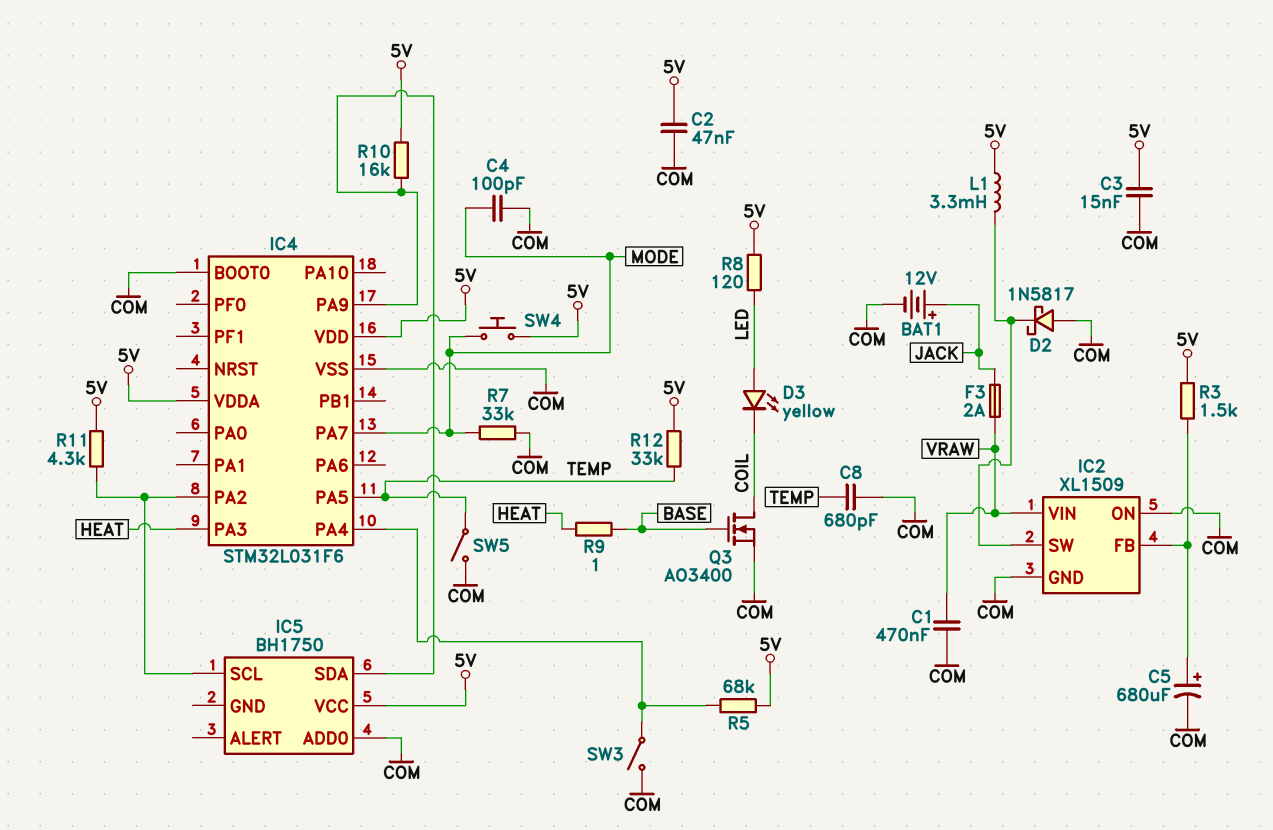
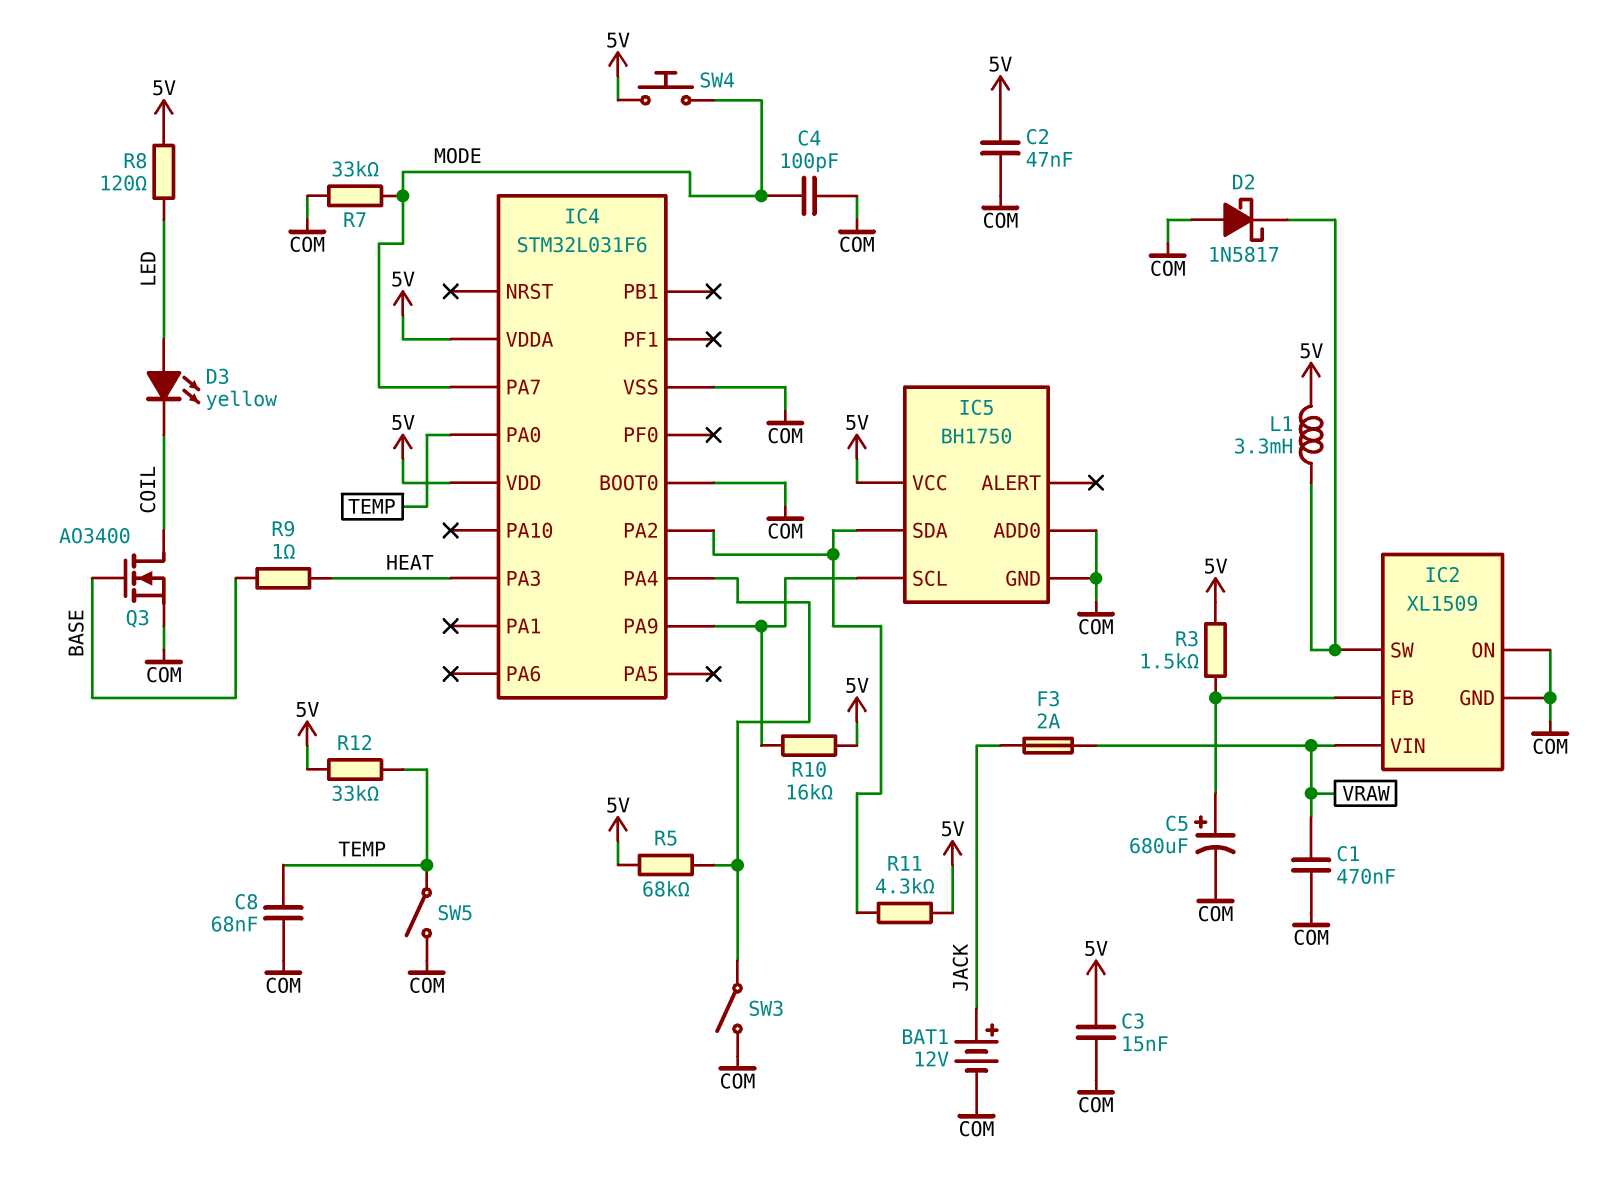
C8: 680pF (COM, TEMP) -> 68nF (COM, TEMP)
IC4 pin PA0: none -> TEMP
IC4 pin PA5: TEMP -> none
IC5 pin GND: none -> COM
IC5 pin SCL: IC4/PA2 -> IC4/PA9
IC5 pin SDA: IC4/PA9 -> IC4/PA2

